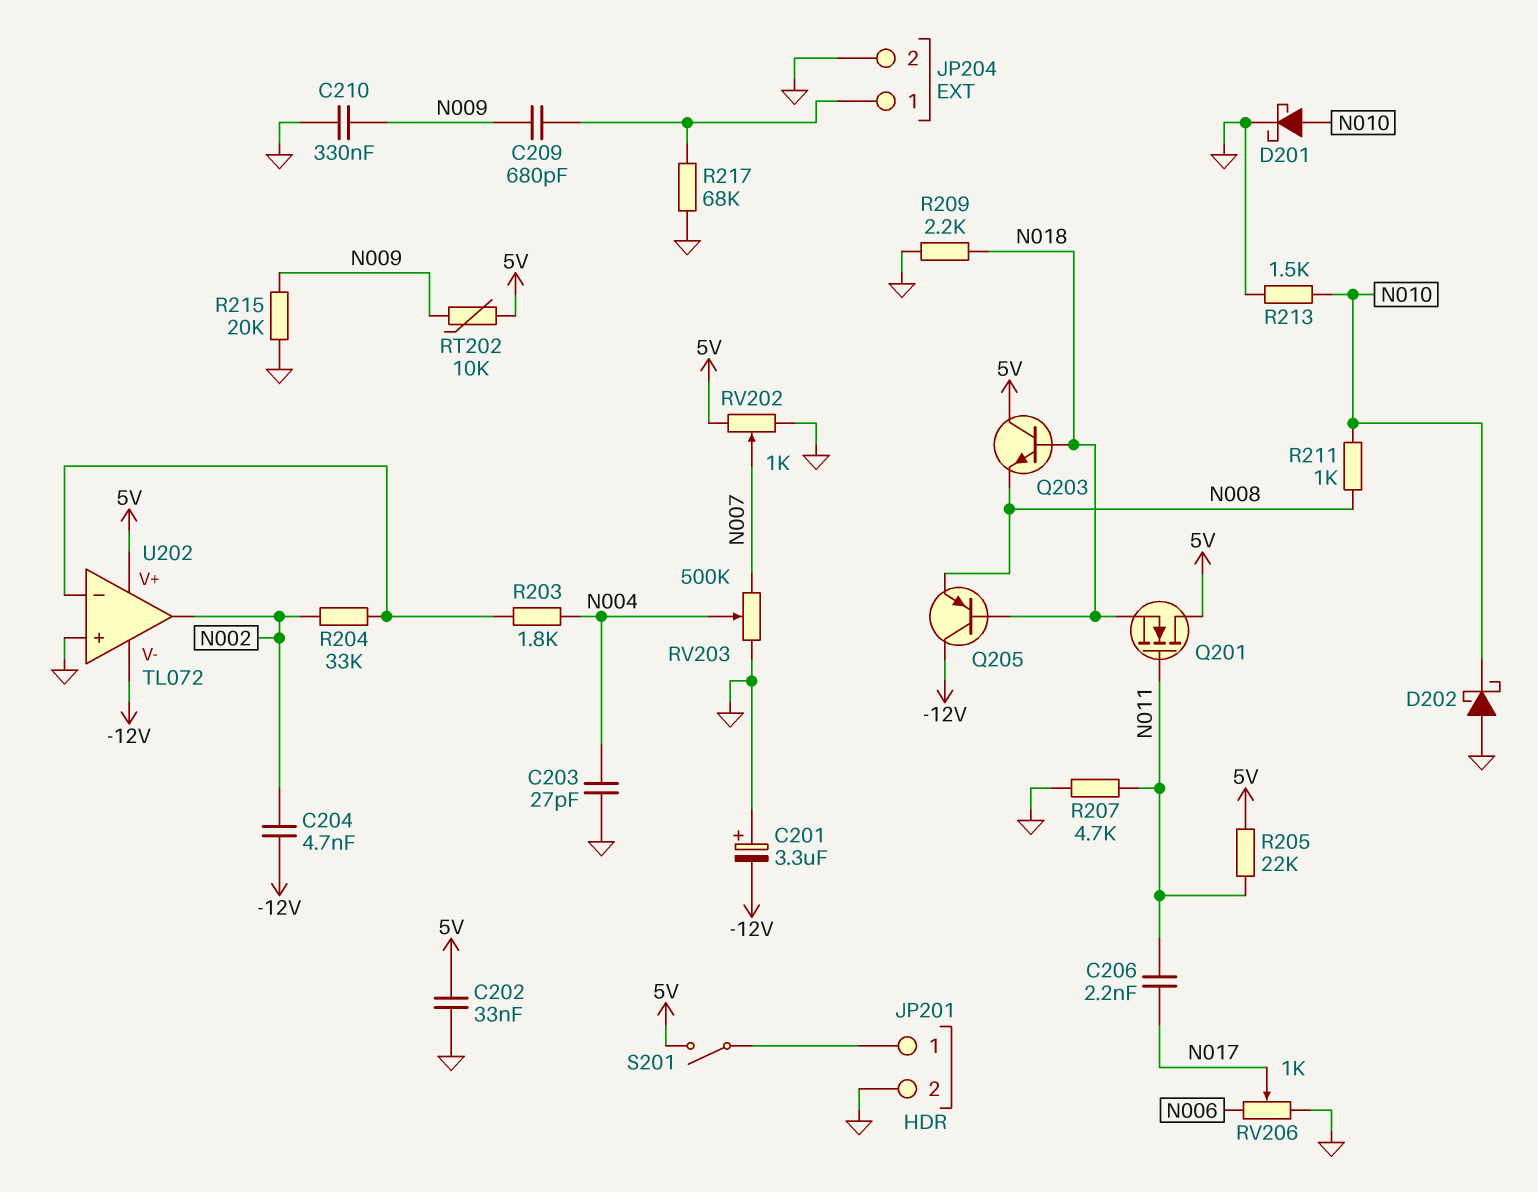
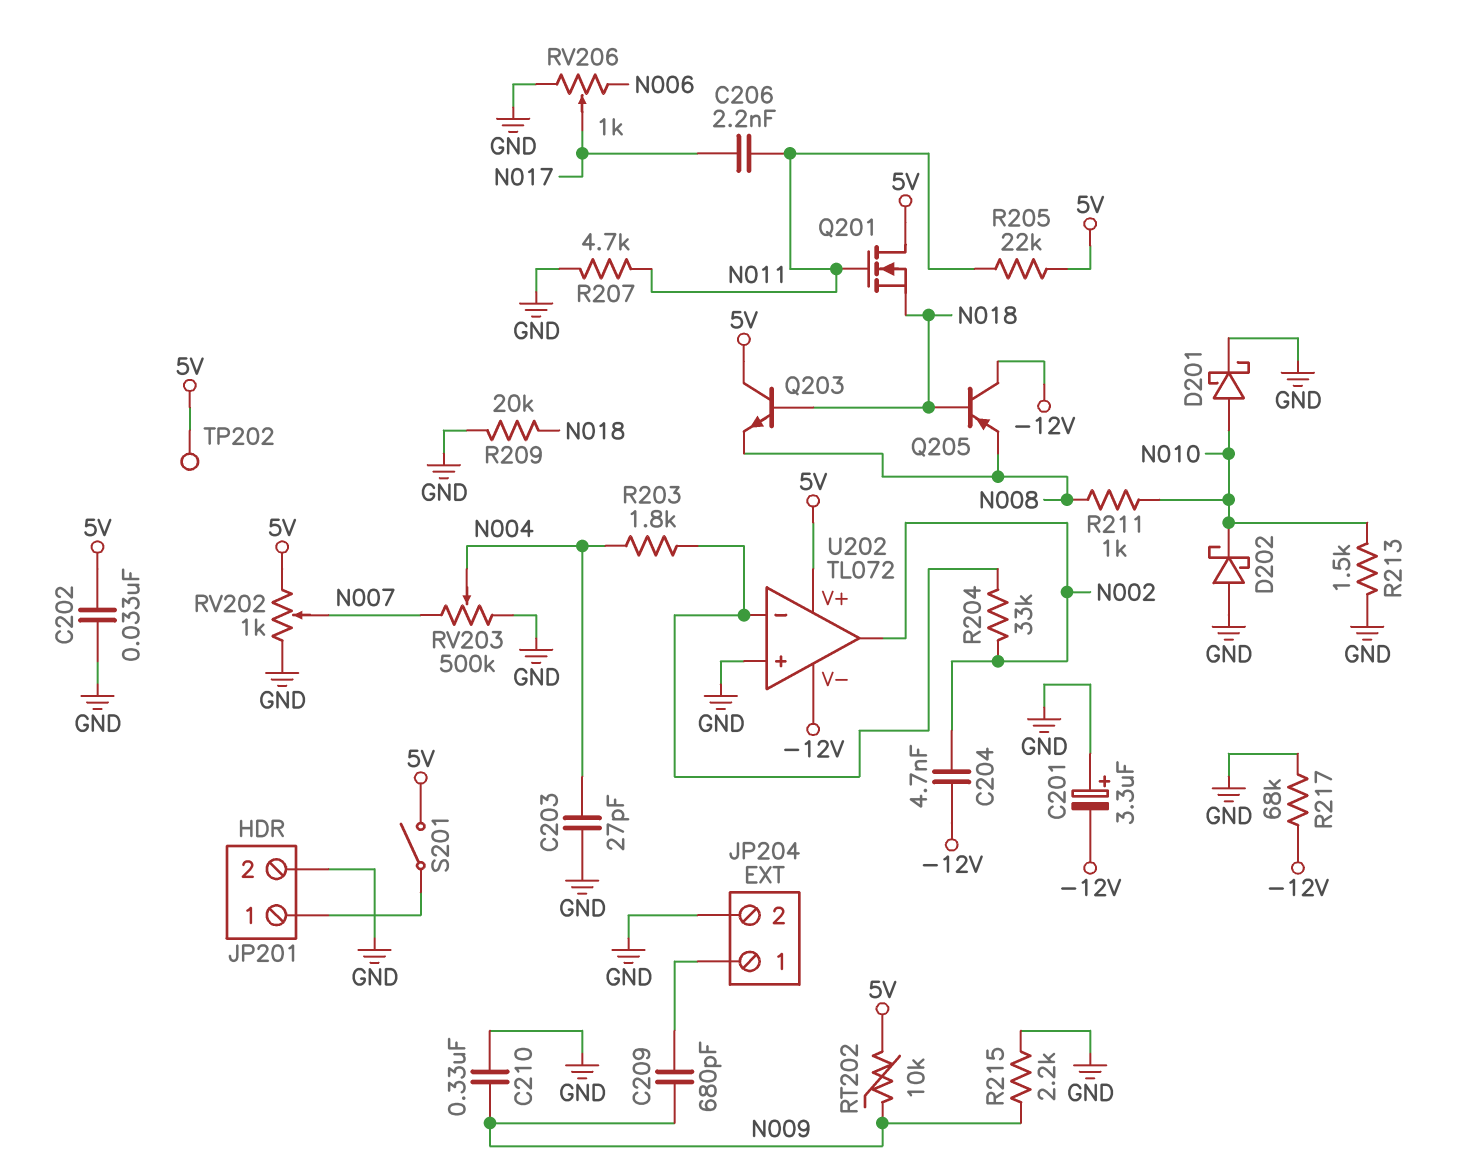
R209: 2.2k (GND, N018) -> 20k (GND, N018)
R215: 20k (GND, N009) -> 2.2k (GND, N009)
R217: 68k (GND, JP204/1) -> 68k (-12V, GND)
TP202: none -> test point (5V)

